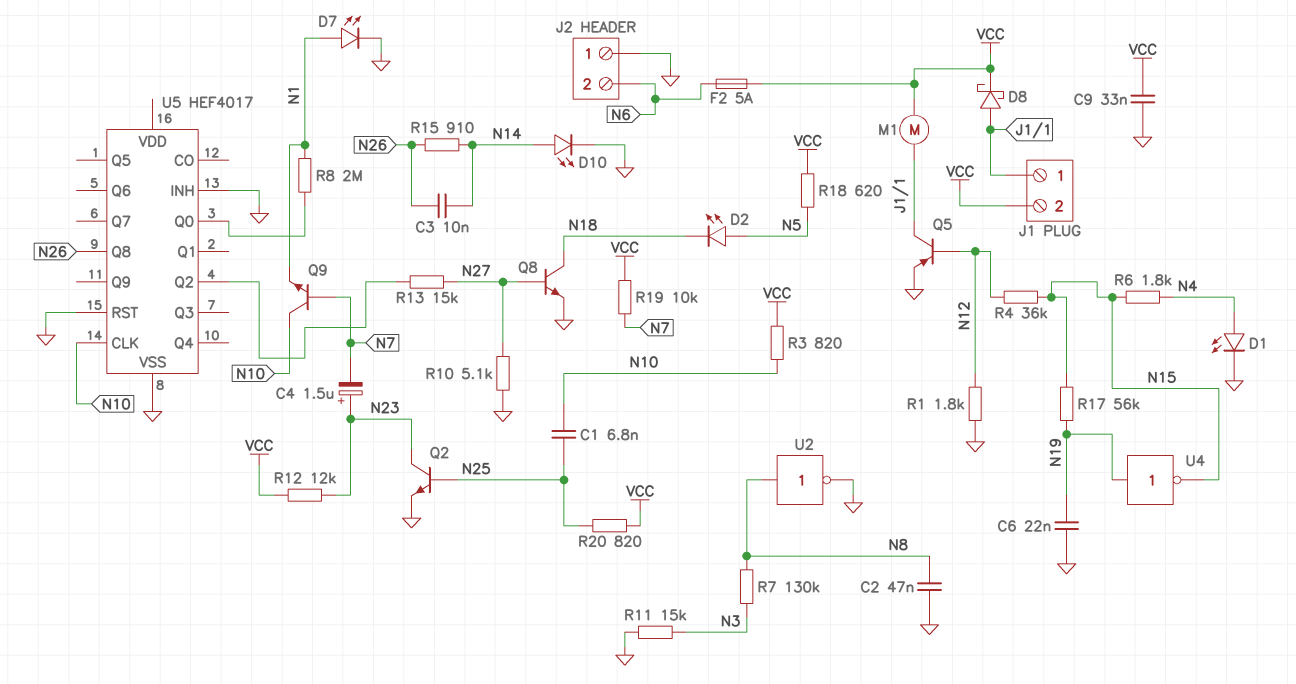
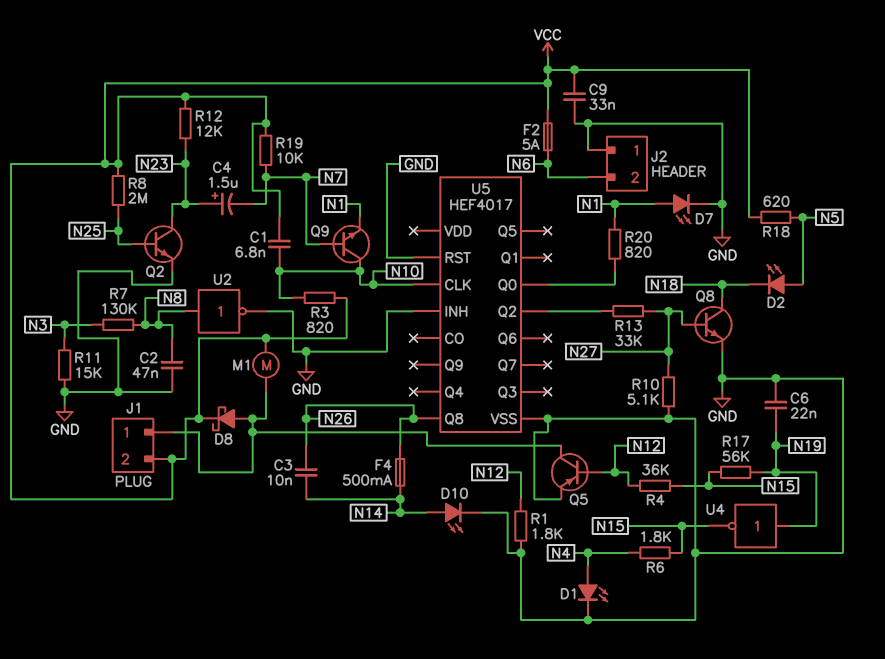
C1: 6.8nF (N10, N25) -> 6.8nF (N10, VCC)
F4: none -> 500mA (N14, N26)
R8: 2M (N1, U5/Q0) -> 2M (N25, VCC)
R13: 15k (N27, U5/Q2) -> 33k (N27, U5/Q2)
R15: 910 (N14, N26) -> none
R20: 820 (N25, VCC) -> 820 (N1, U5/Q0)

